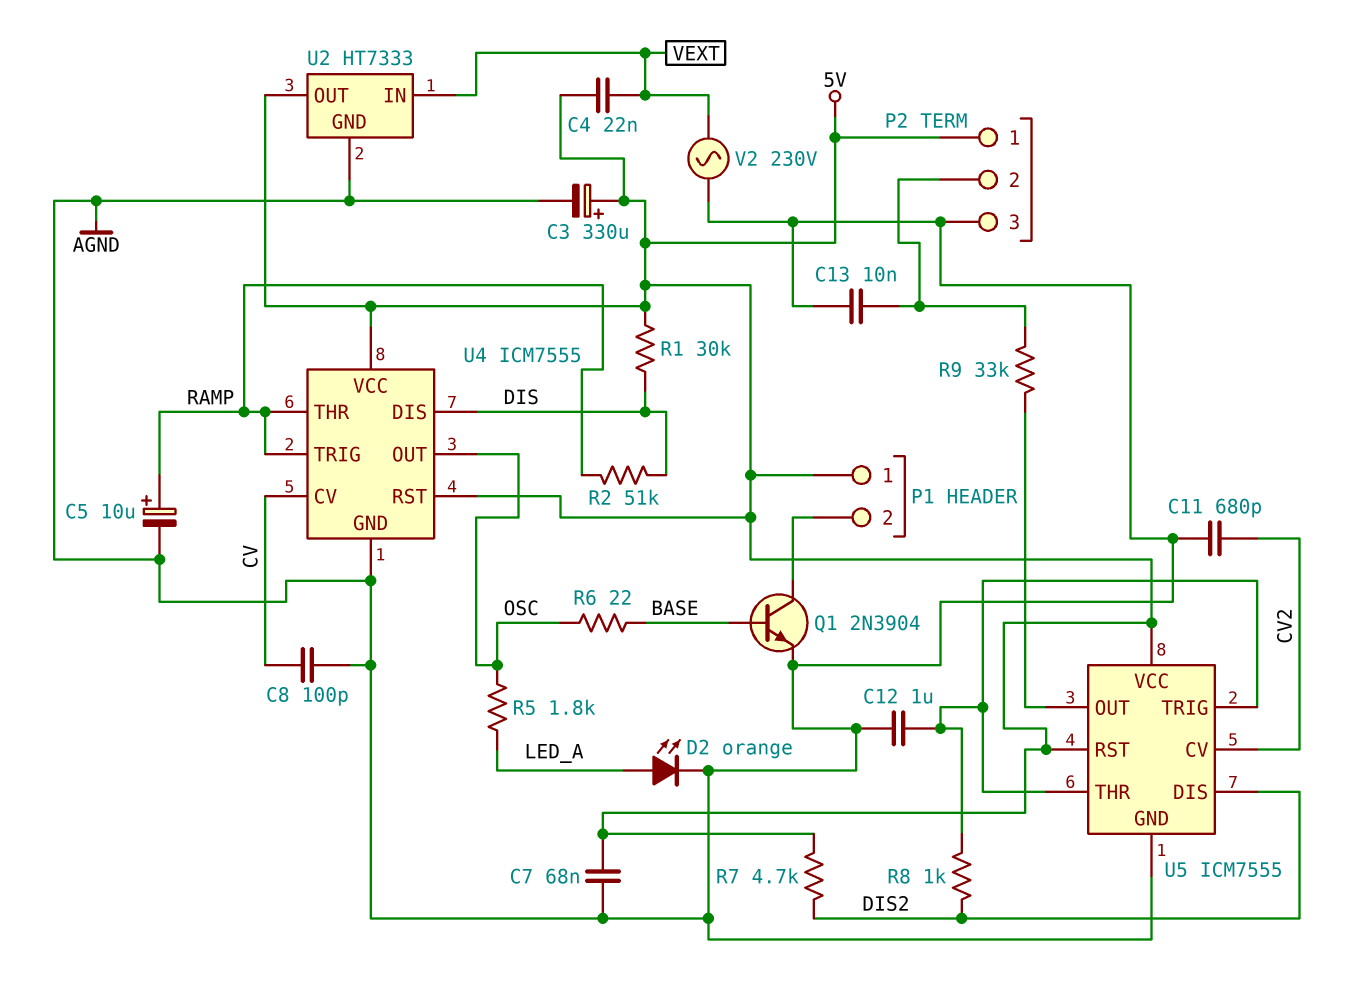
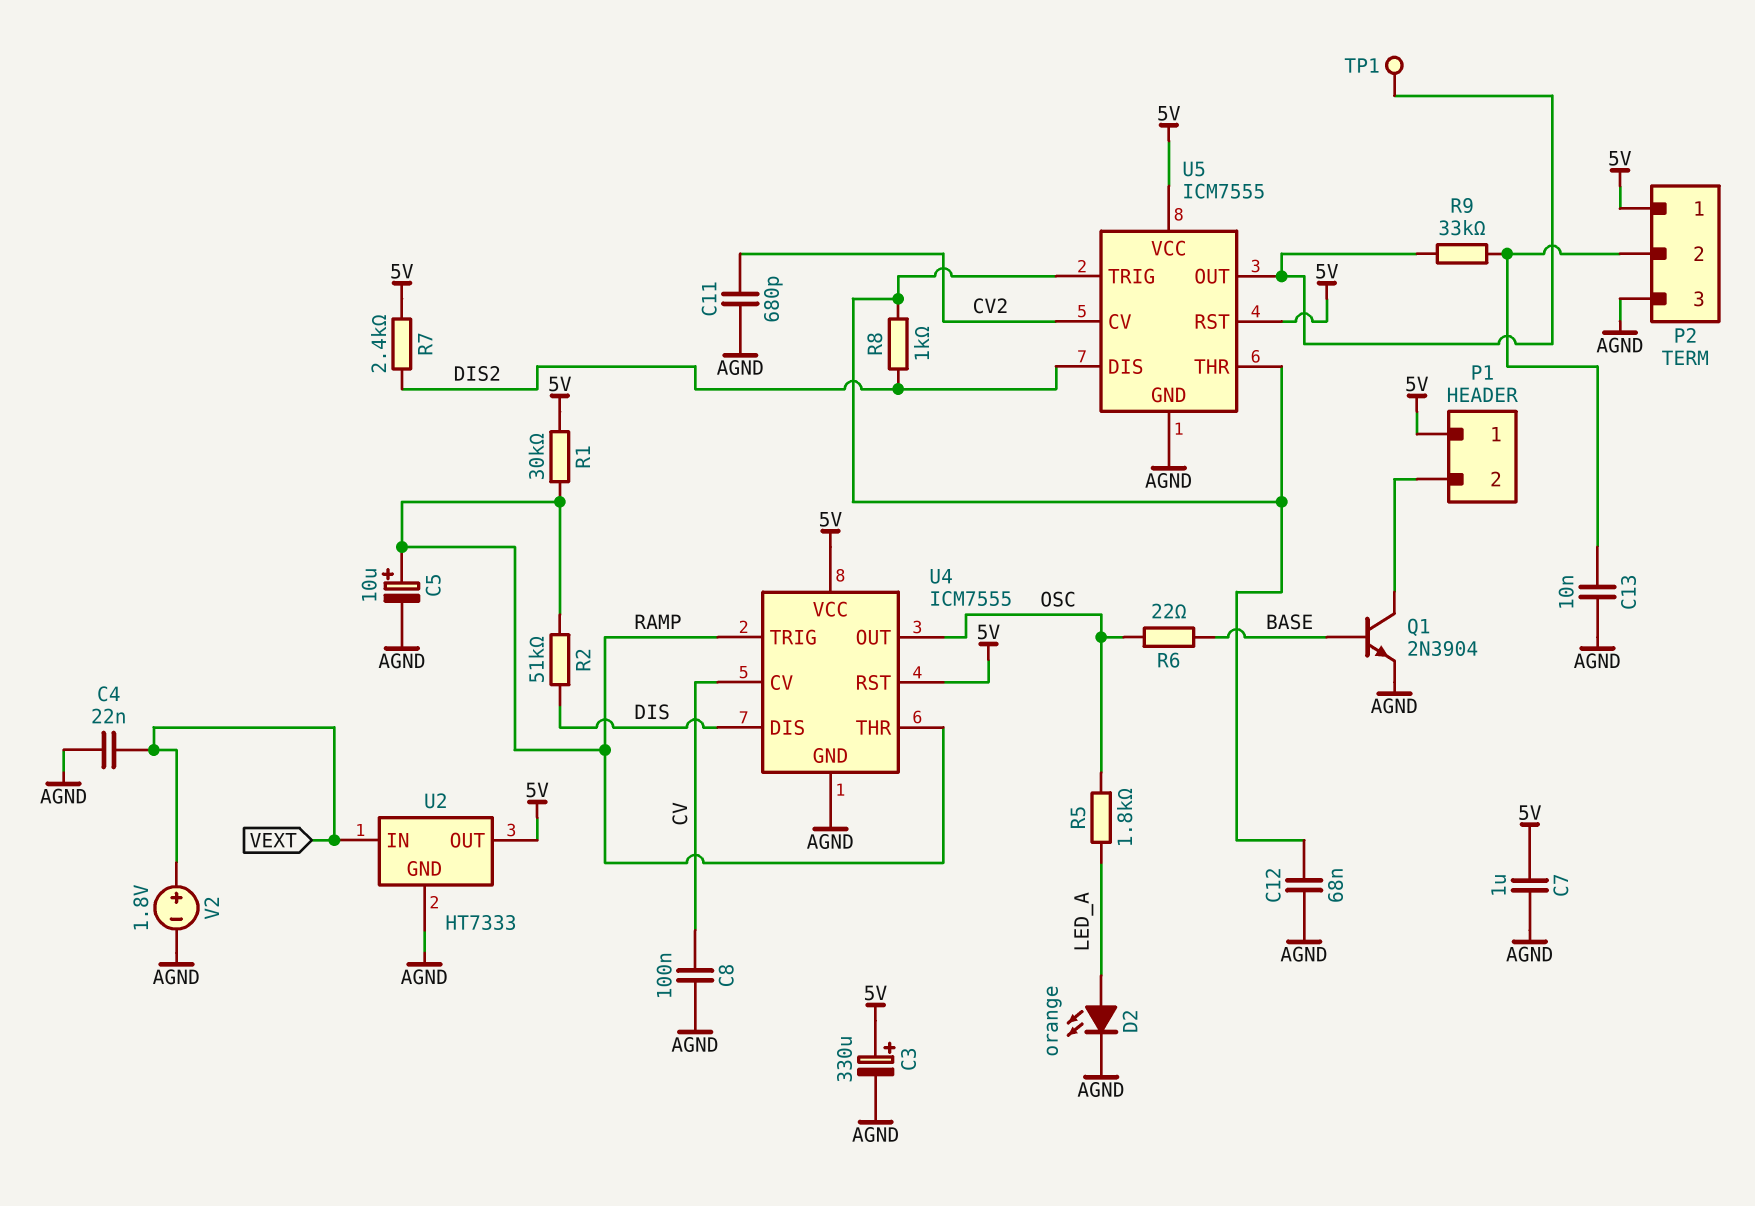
C4: 22nF (5V, VEXT) -> 22nF (AGND, VEXT)
C7: 68nF (5V, AGND) -> 1uF (5V, AGND)
C8: 100pF (AGND, CV) -> 100nF (AGND, CV)
C12: 1uF (AGND, U5/THR) -> 68nF (AGND, U5/THR)
R1: 30k (5V, DIS) -> 30k (5V, RAMP)
R7: 4.7k (5V, DIS2) -> 2.4k (5V, DIS2)
TP1: none -> test point (U5/OUT)
V2: AC 230V (AGND, VEXT) -> 1.8V (plus VEXT, minus AGND)

